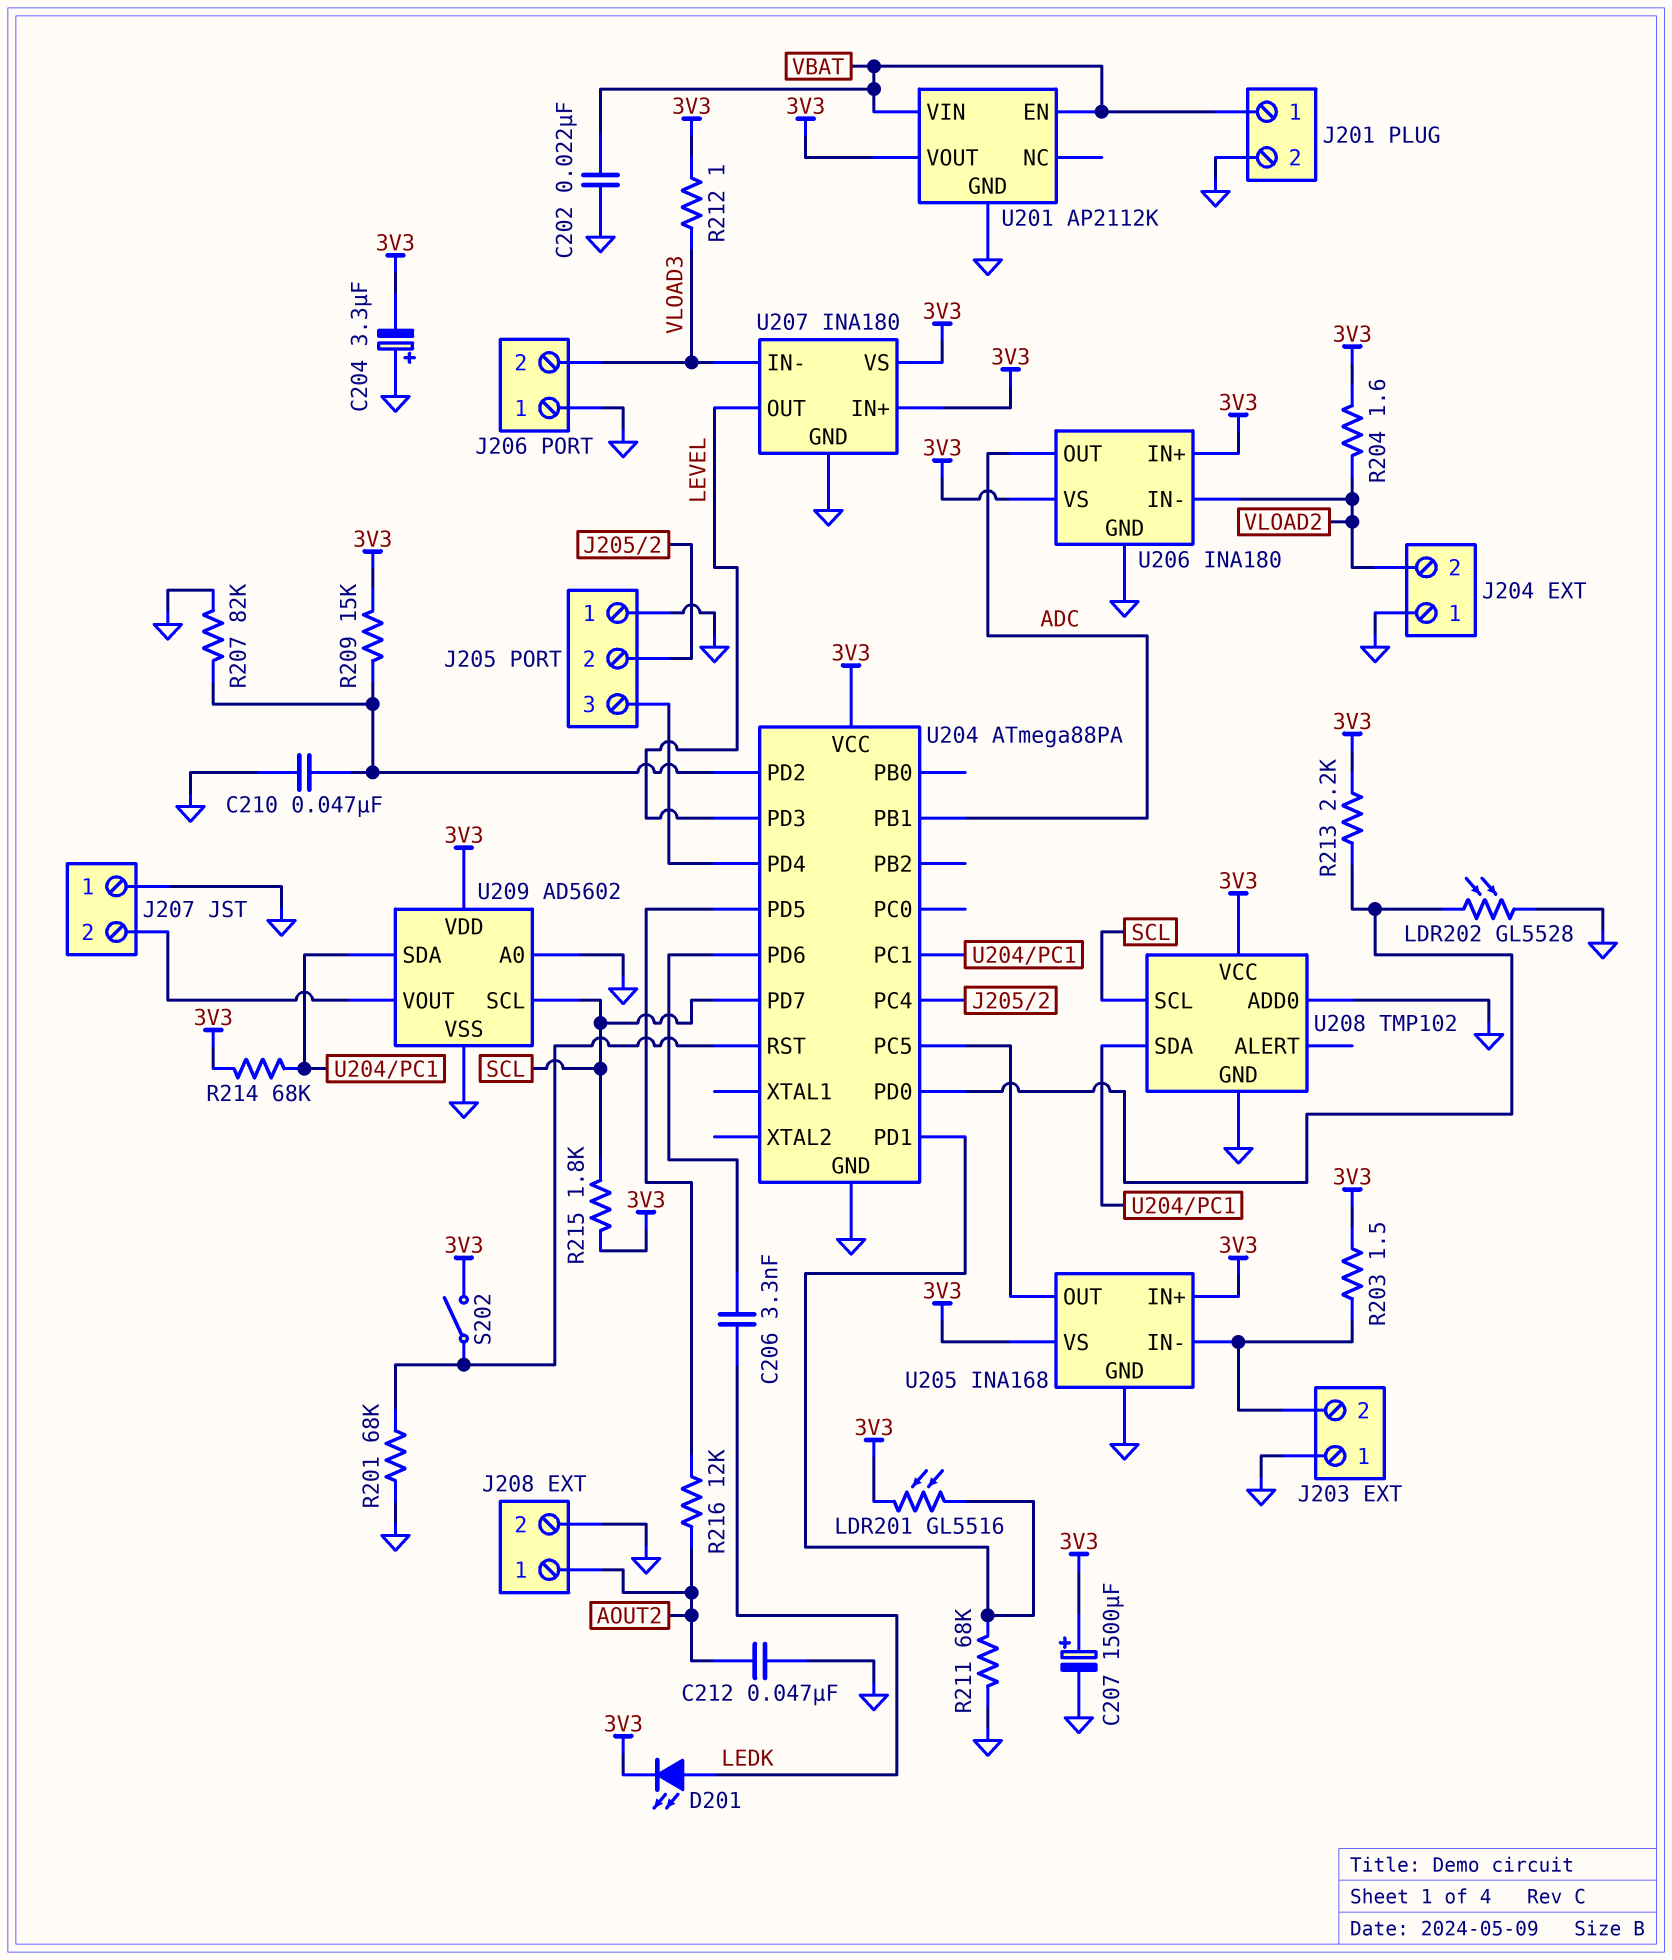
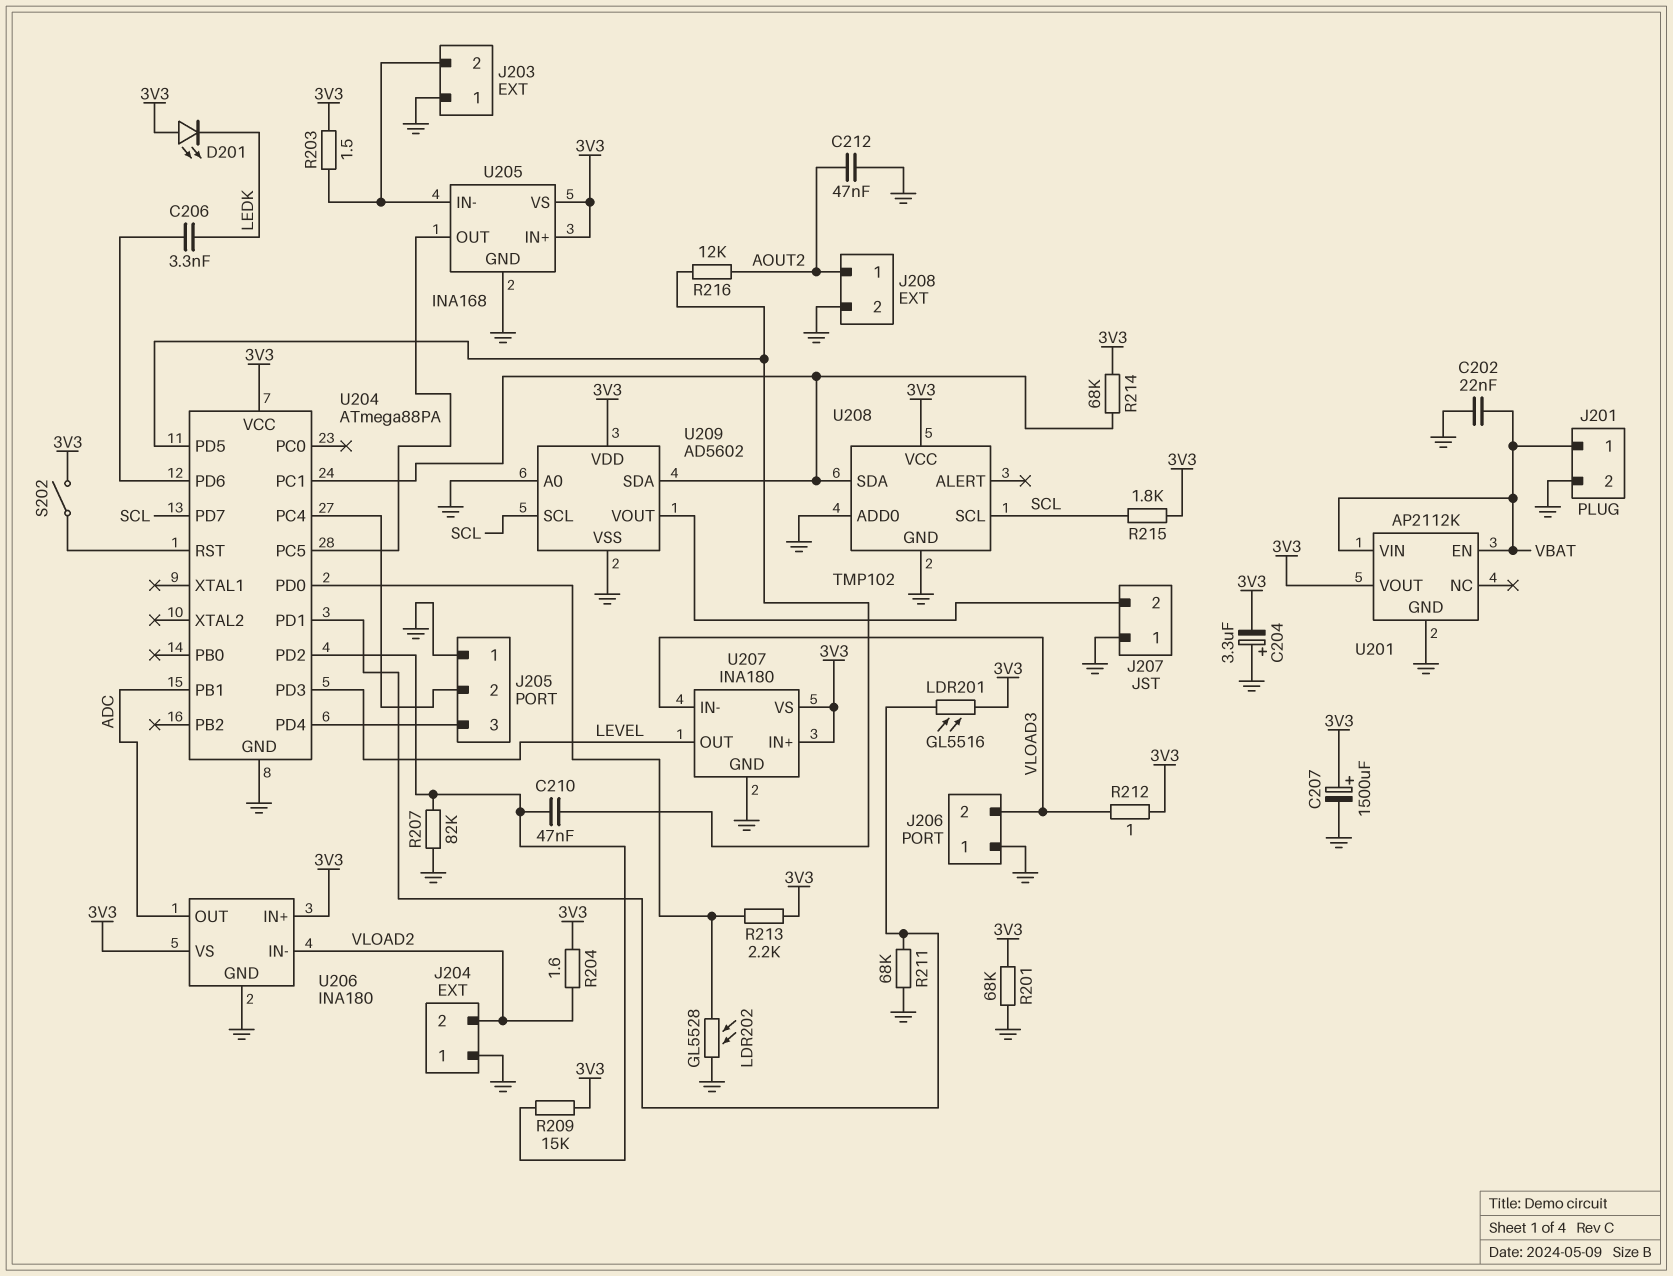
C210: 47nF (GND, U204/PD2) -> 47nF (U204/PD2, U204/PD5)
D201: LED (A LEDK, K 3V3) -> LED (A 3V3, K LEDK)
R201: 68k (GND, U204/RST) -> 68k (3V3, GND)

